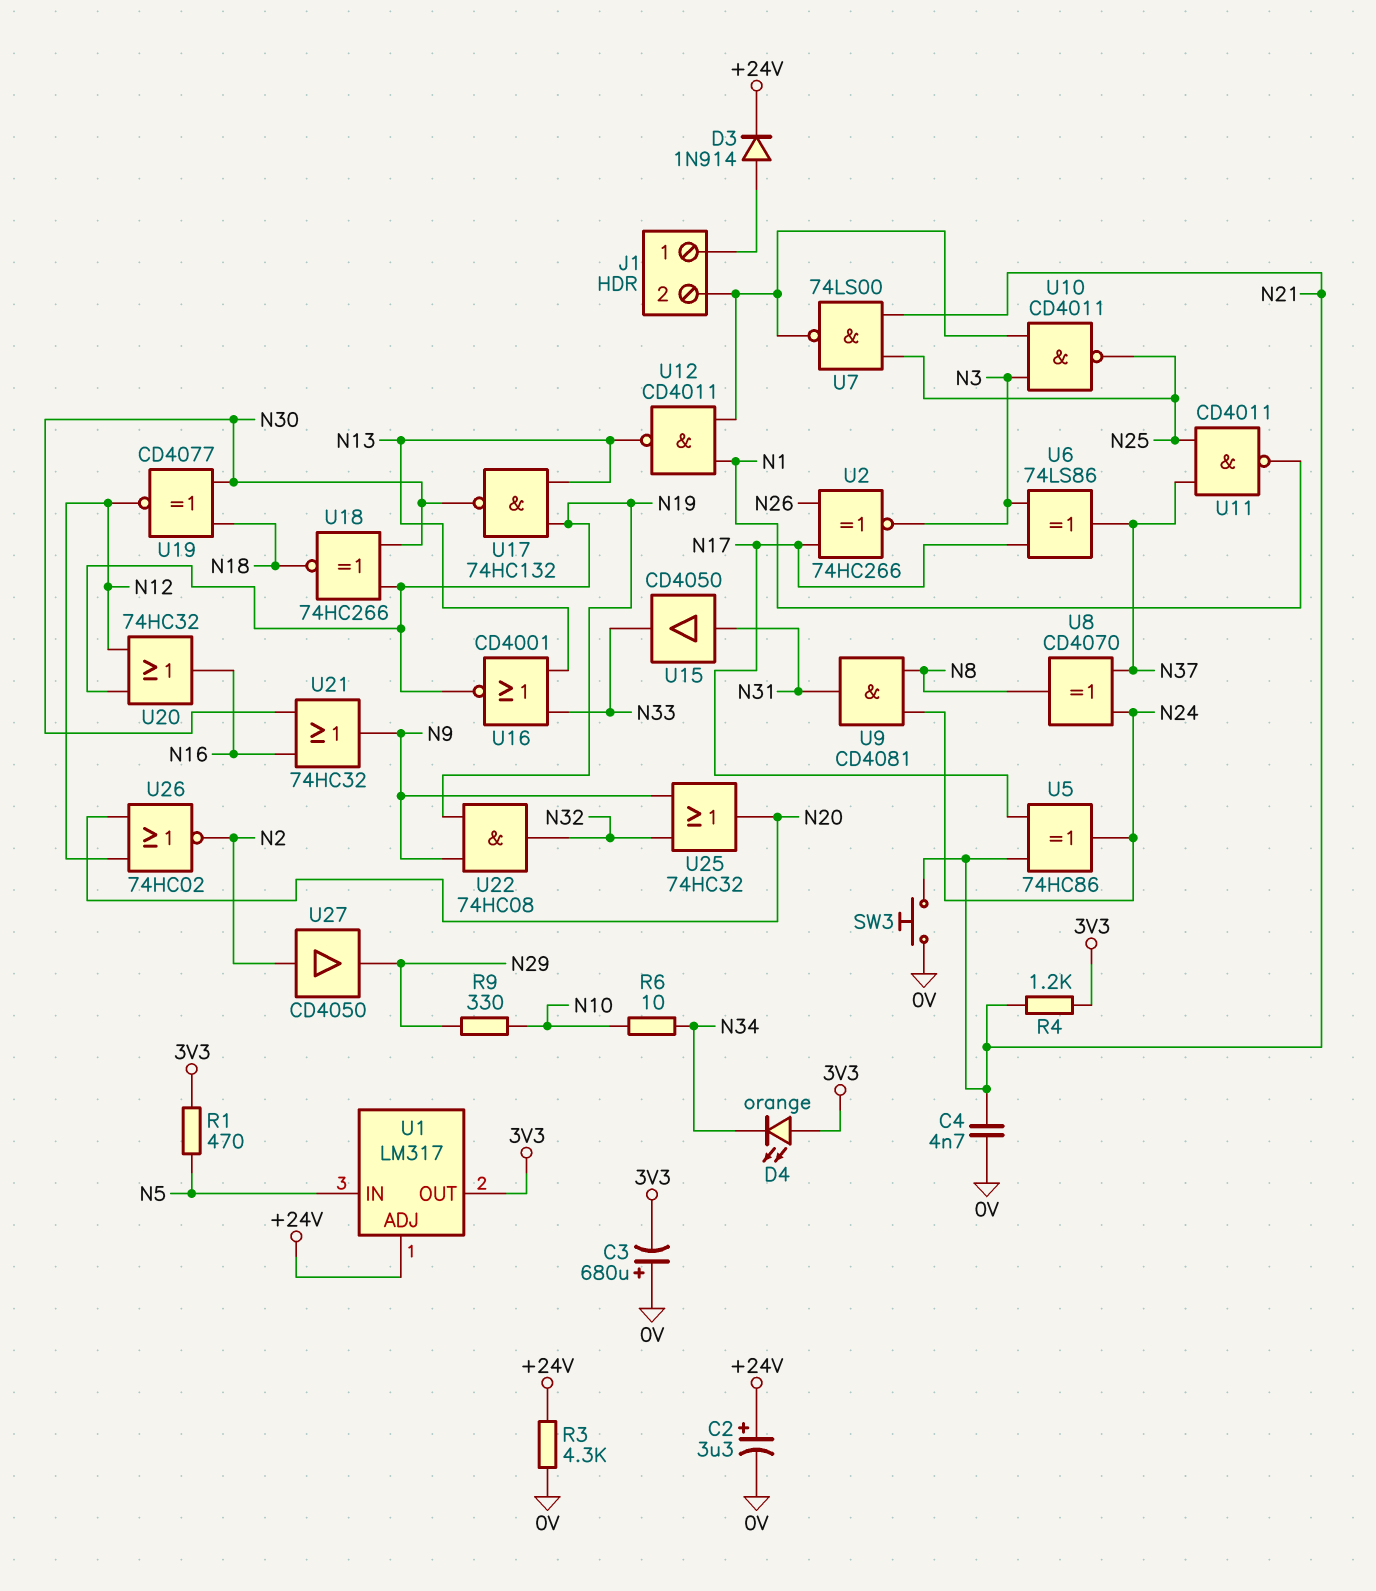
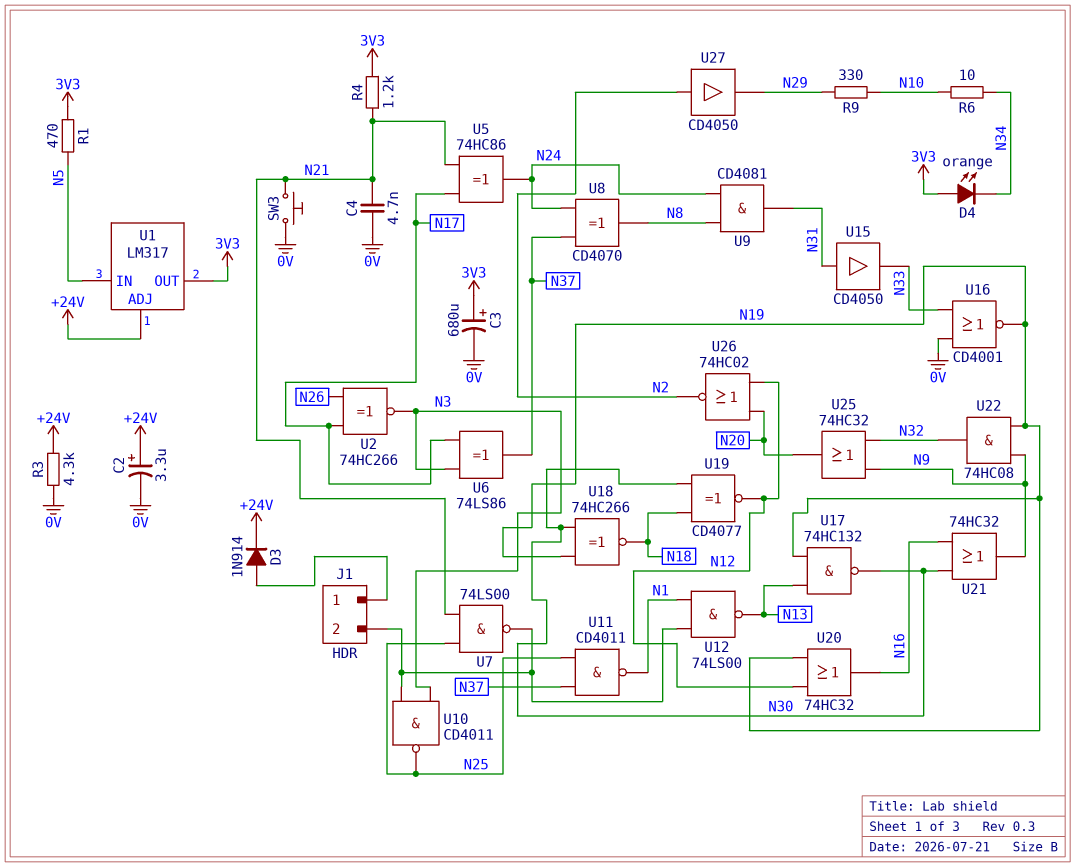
C3: 680uF (plus 0V, minus 3V3) -> 680uF (plus 3V3, minus 0V)
U12: NAND CD4011 (in J1/2, in N1, out N13) -> NAND 74LS00 (in J1/2, in N1, out N13)
U16: NOR CD4001 (in N13, in N33, out N19) -> NOR CD4001 (in 0V, in N33, out N19)

